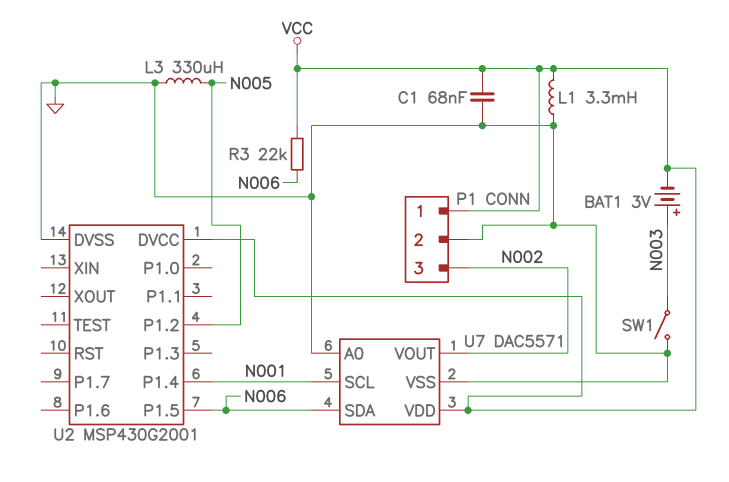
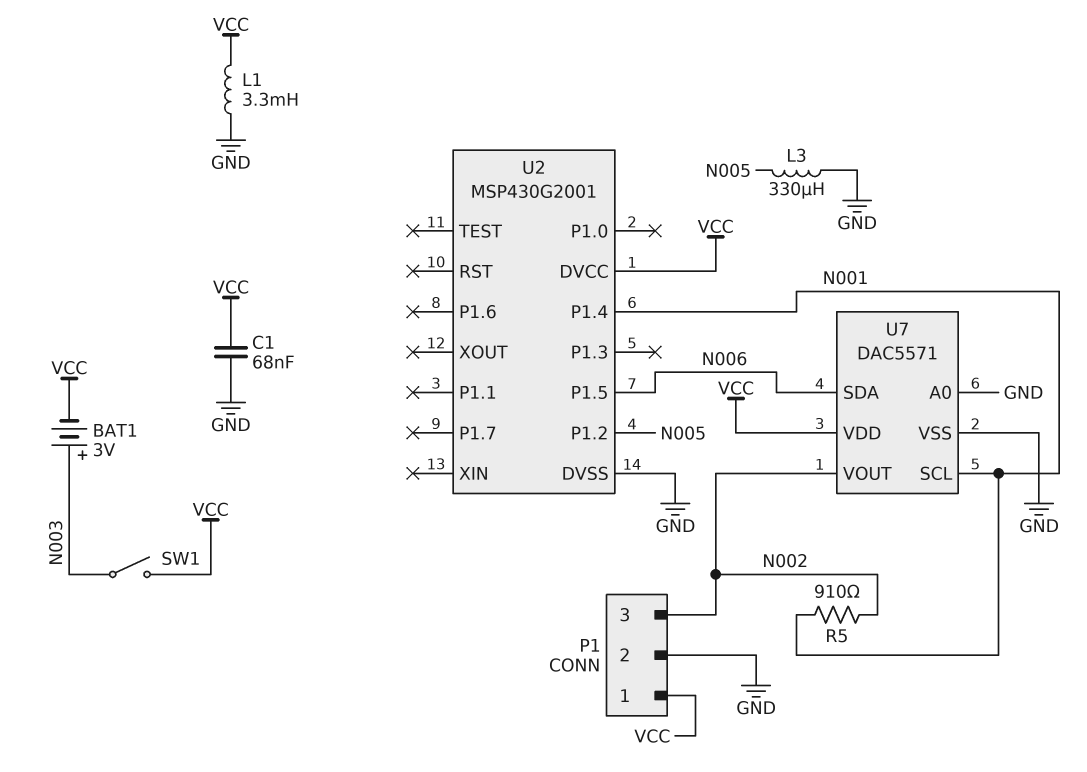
R3: 22k (N006, VCC) -> none
R5: none -> 910 (N001, N002)
SW1: switch (GND, N003) -> switch (N003, VCC)

